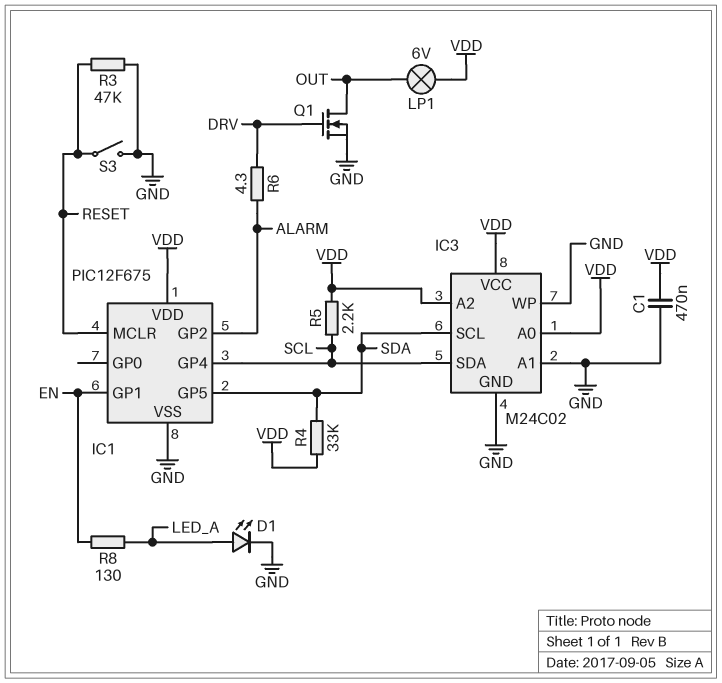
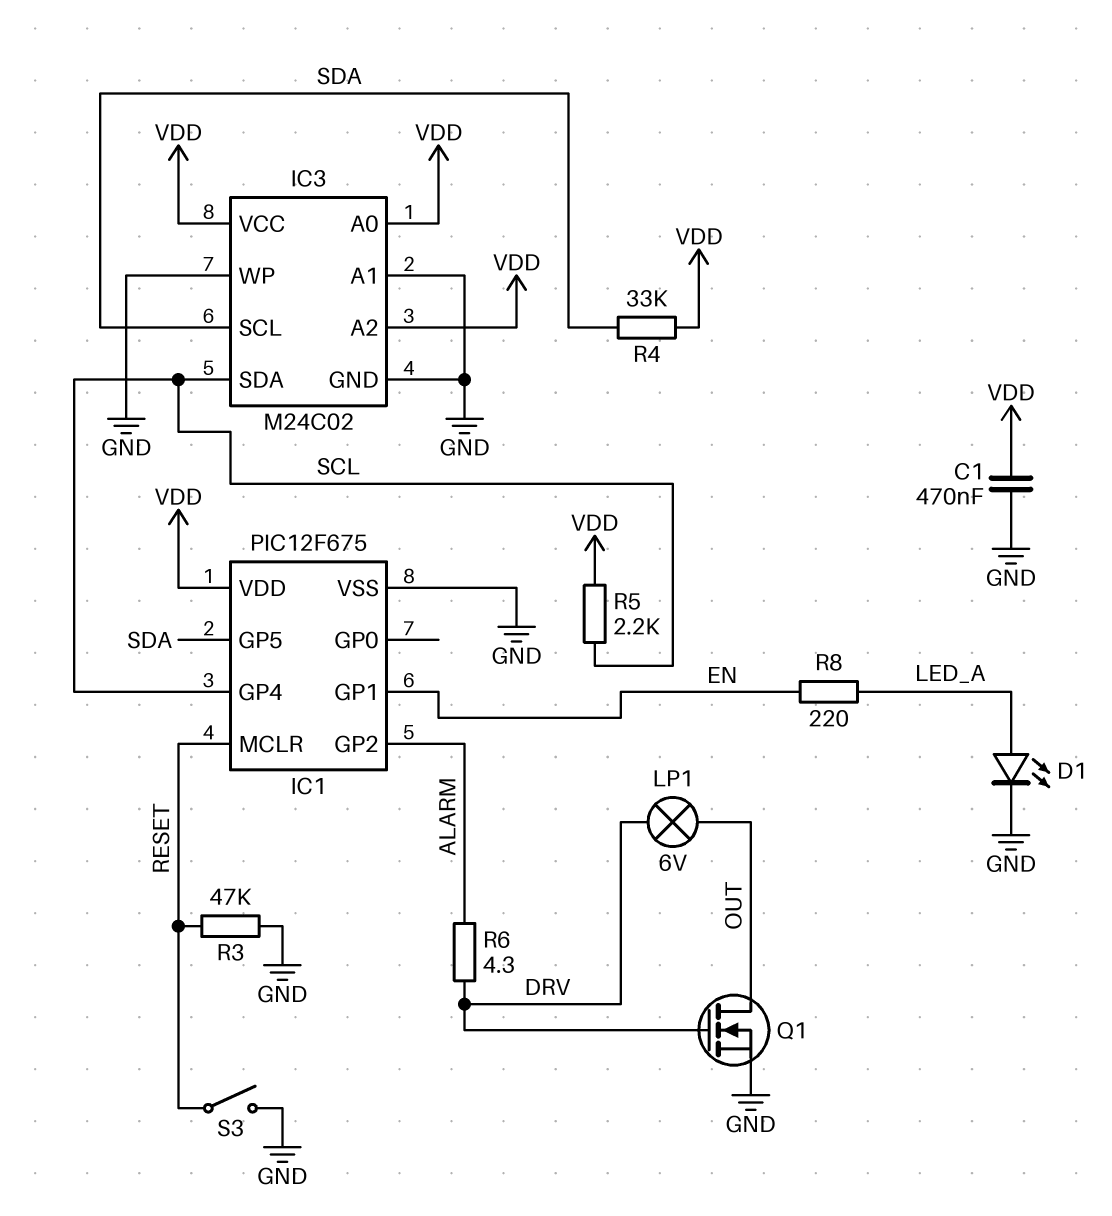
LP1: lamp 6V (OUT, VDD) -> lamp 6V (DRV, OUT)
R8: 130 (EN, LED_A) -> 220 (EN, LED_A)

